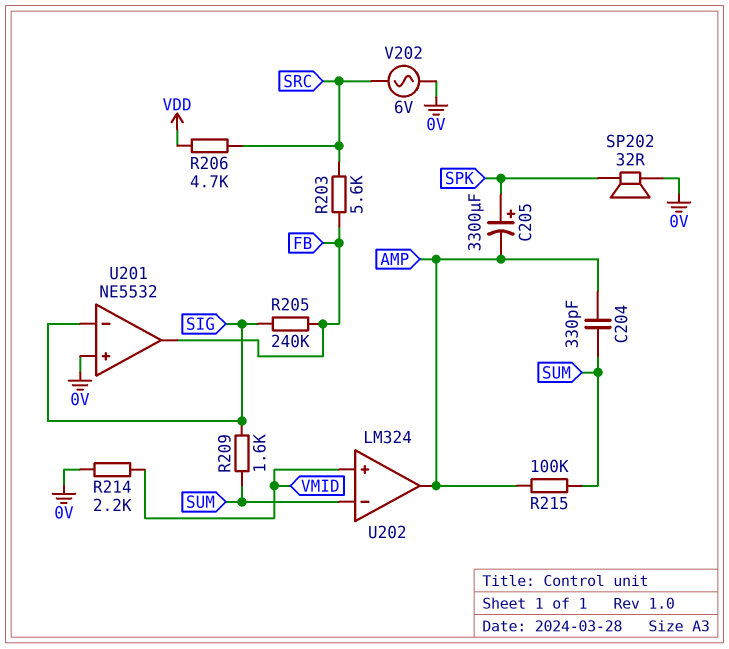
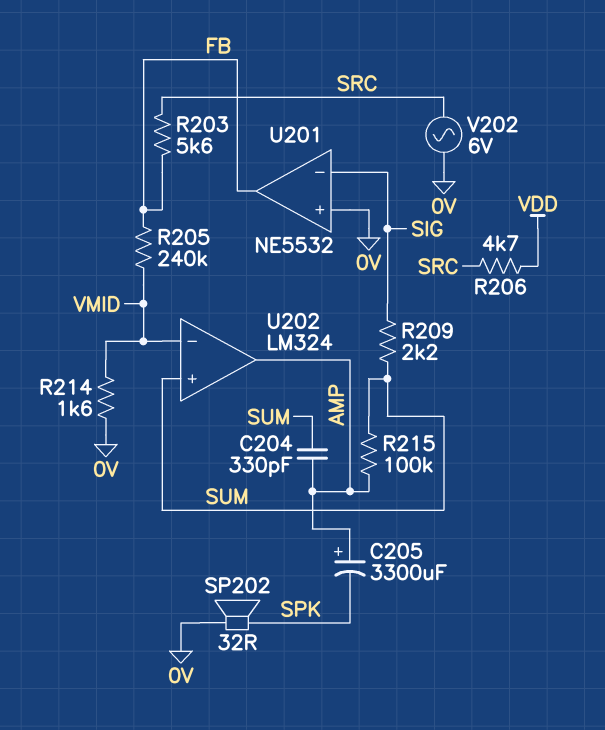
C205: 3300uF (plus SPK, minus AMP) -> 3300uF (plus AMP, minus SPK)
R205: 240k (FB, SIG) -> 240k (FB, VMID)
R209: 1.6k (SIG, SUM) -> 2.2k (SIG, SUM)
R214: 2.2k (0V, VMID) -> 1.6k (0V, VMID)
U202 pin in+: VMID -> SUM
U202 pin in-: SUM -> VMID

